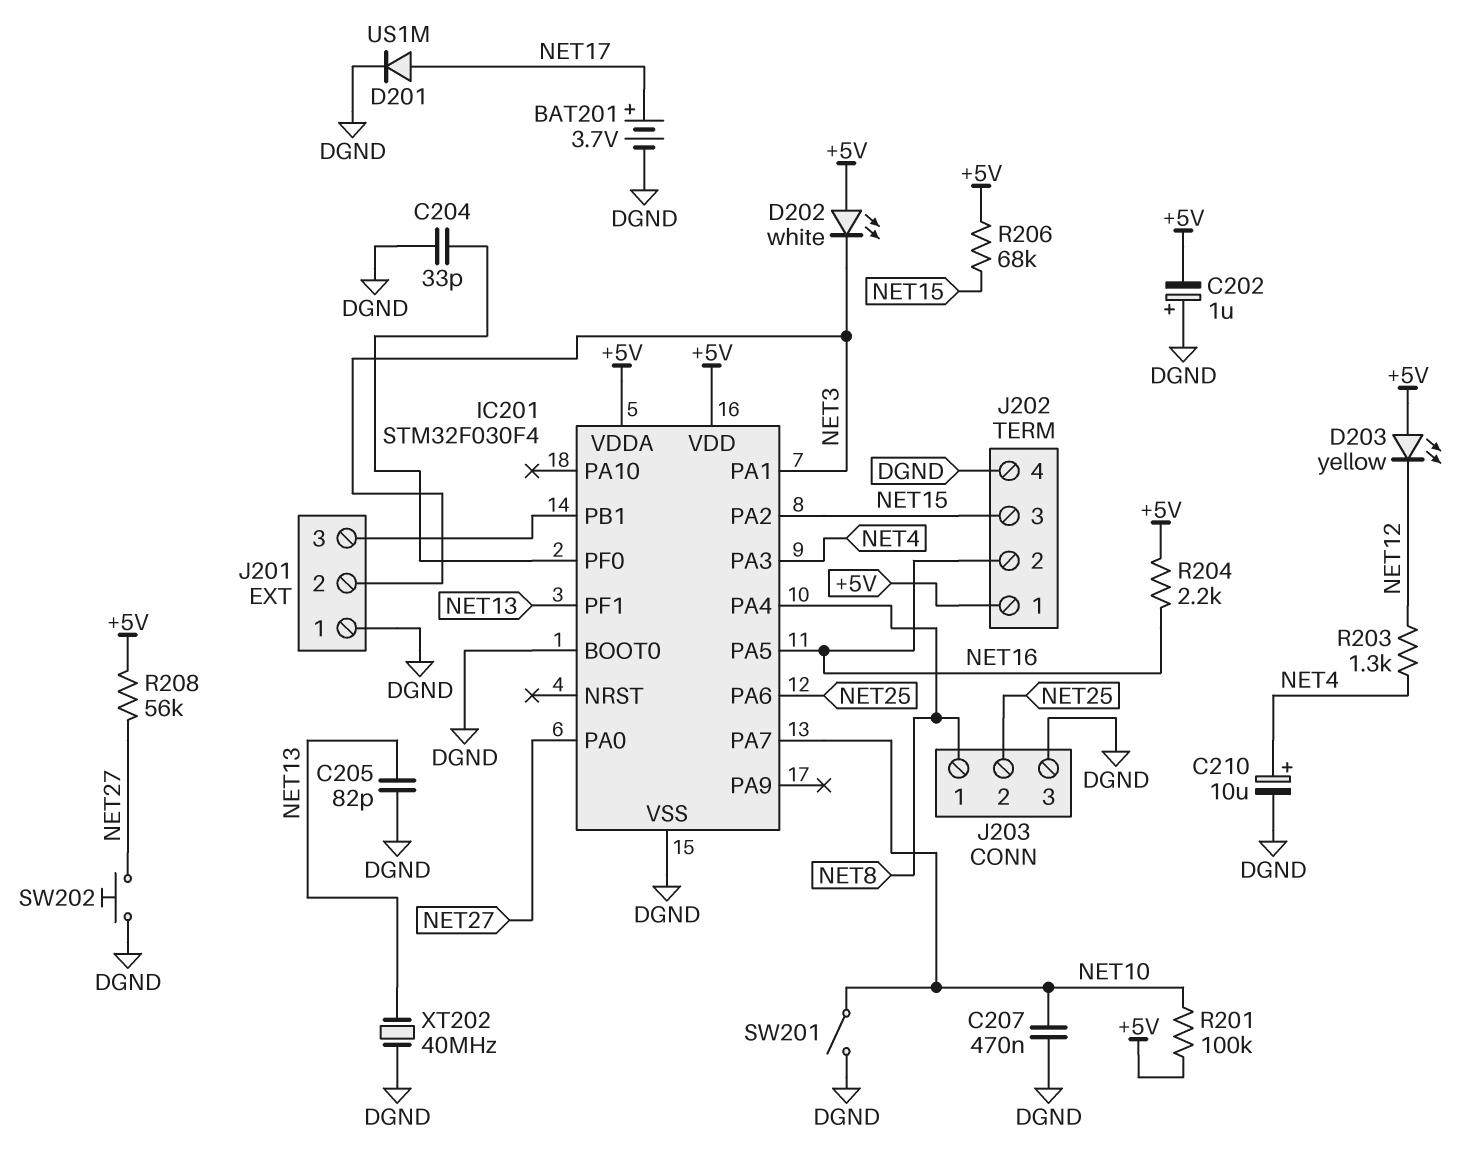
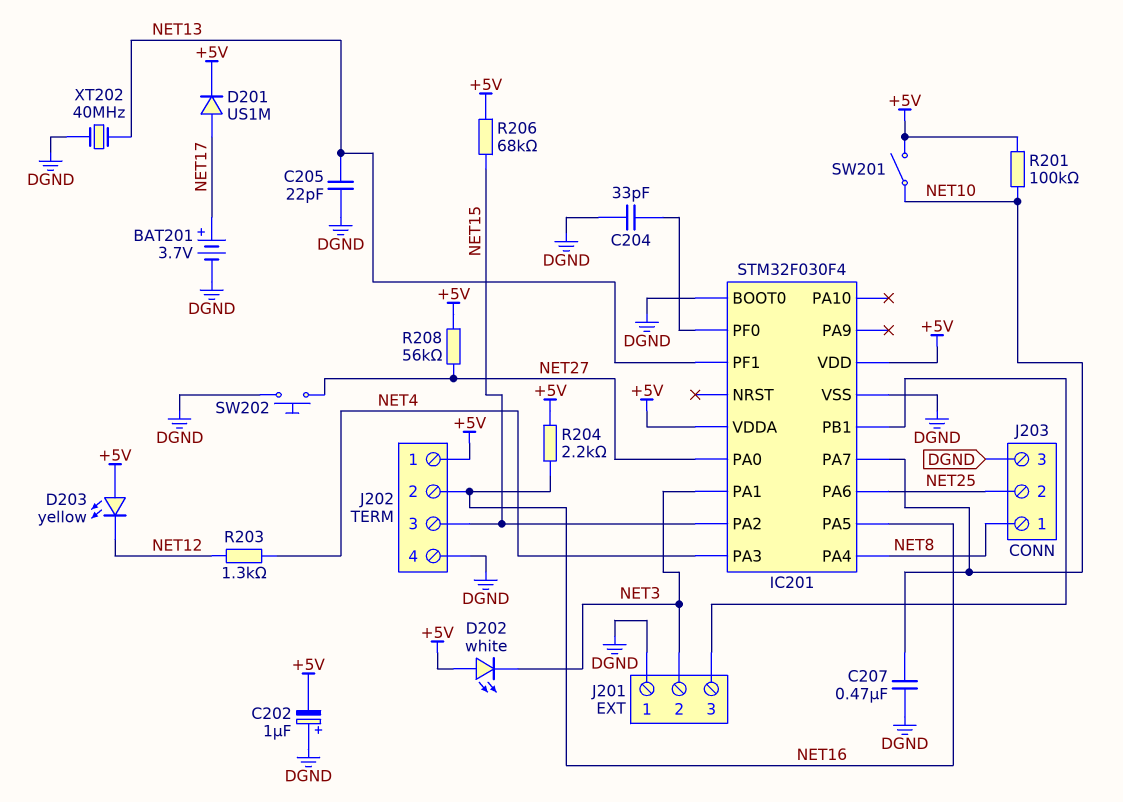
C205: 82pF (DGND, NET13) -> 22pF (DGND, NET13)
C210: 10uF (plus NET4, minus DGND) -> none
D201: diode US1M (A NET17, K DGND) -> diode US1M (A NET17, K +5V)
SW201: switch (DGND, NET10) -> switch (+5V, NET10)

